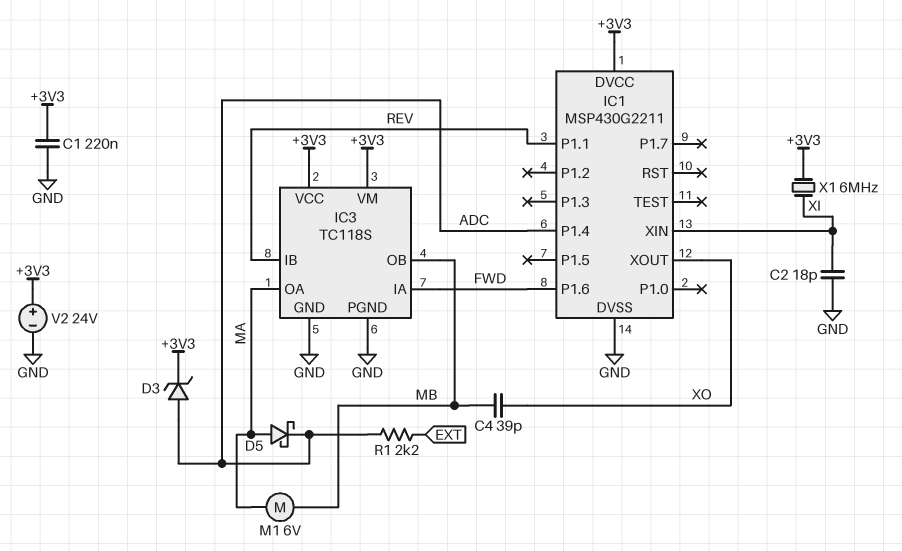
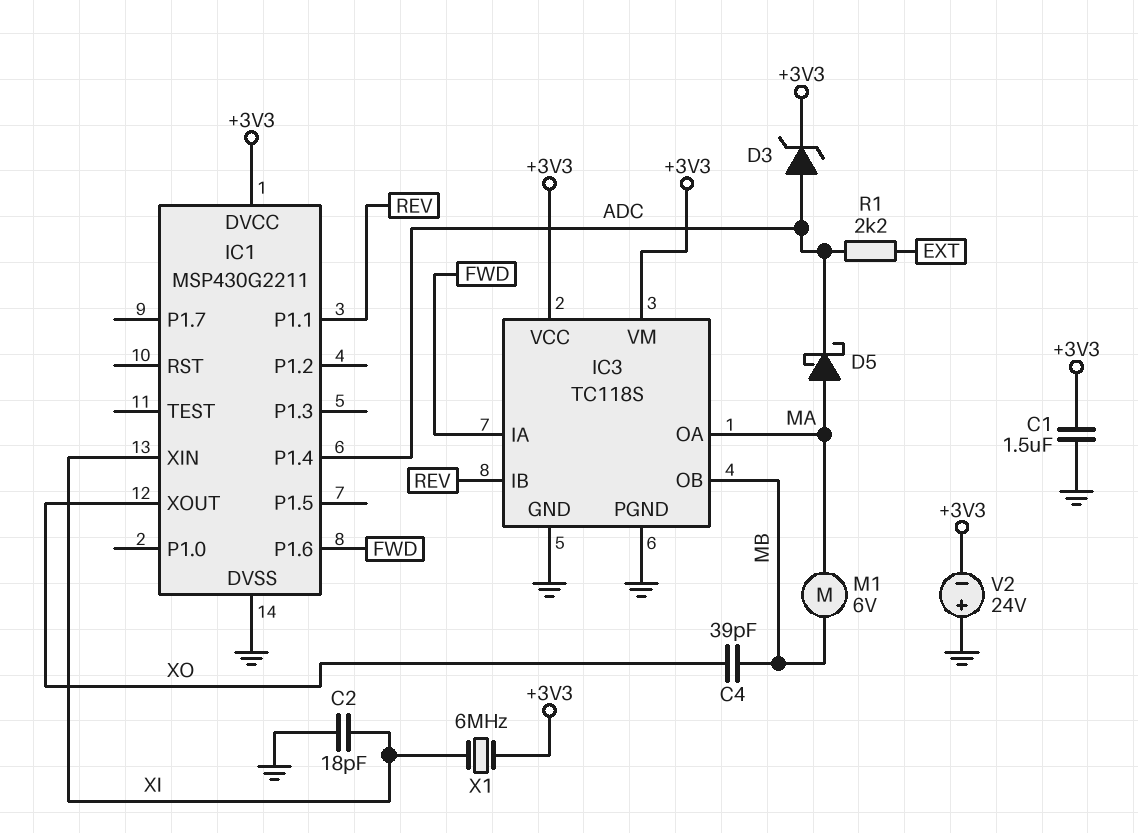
C1: 220nF (+3V3, GND) -> 1.5uF (+3V3, GND)
V2: 24V (plus +3V3, minus GND) -> 24V (plus GND, minus +3V3)

